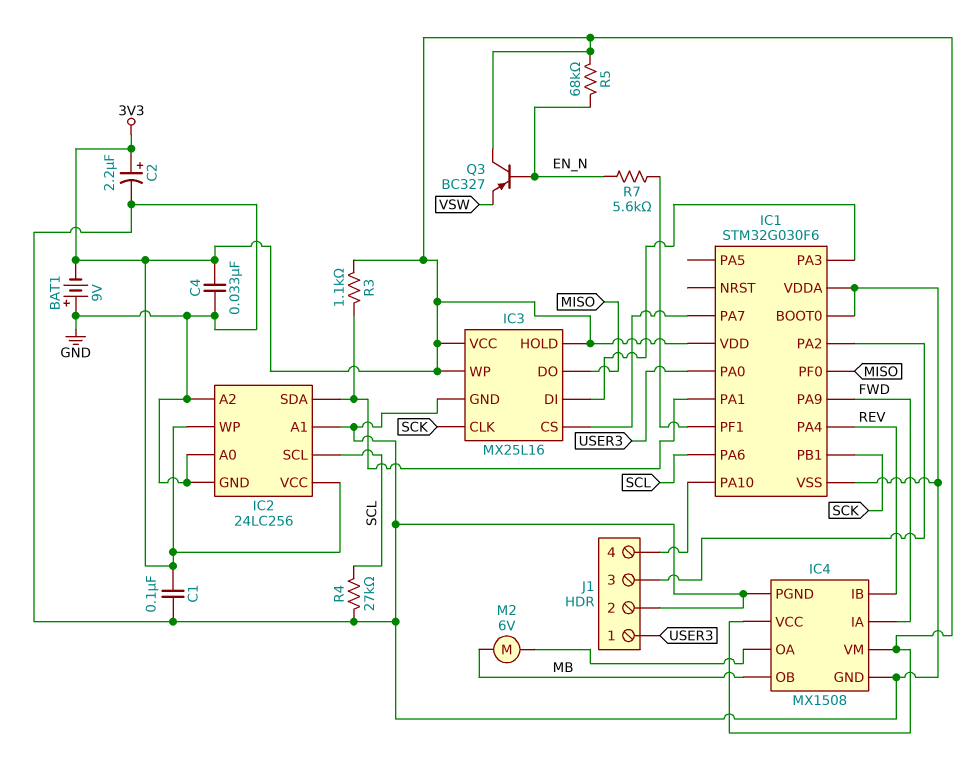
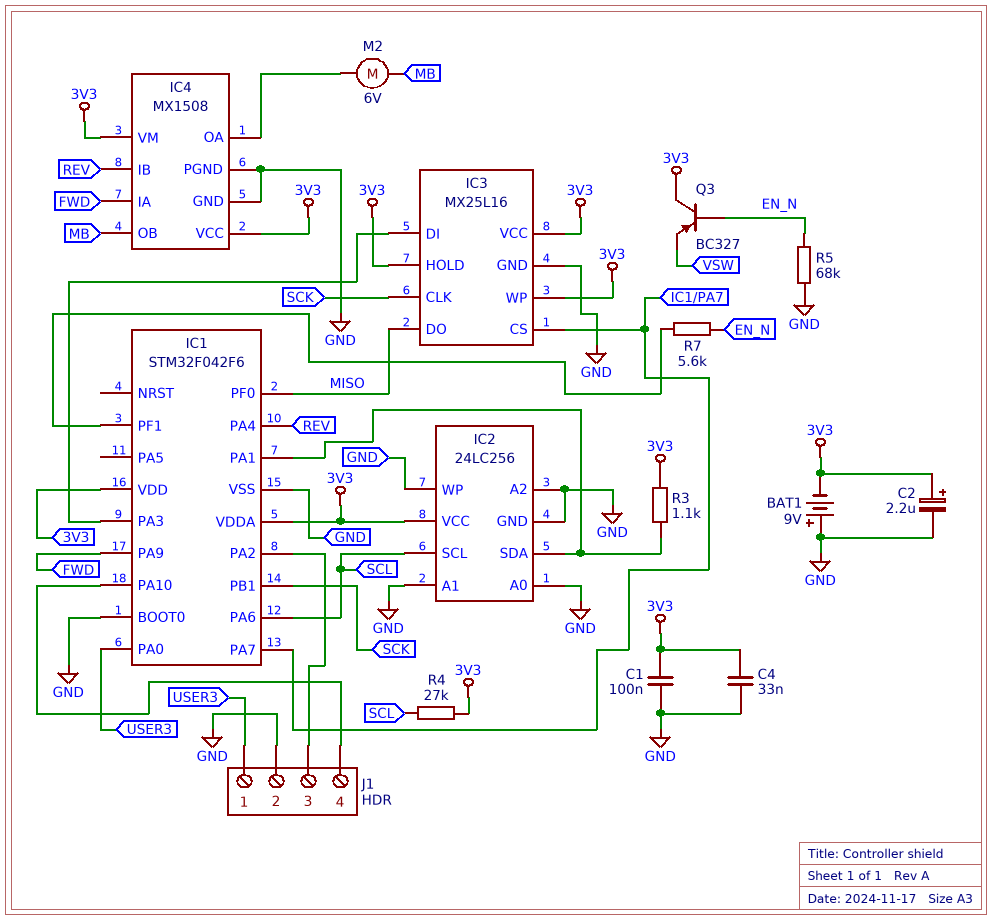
IC1: STM32G030F6 -> STM32F042F6
IC1 pin VDDA: GND -> 3V3
IC2 pin WP: 3V3 -> GND
R4: 27k (GND, SCL) -> 27k (3V3, SCL)
R5: 68k (3V3, EN_N) -> 68k (EN_N, GND)

